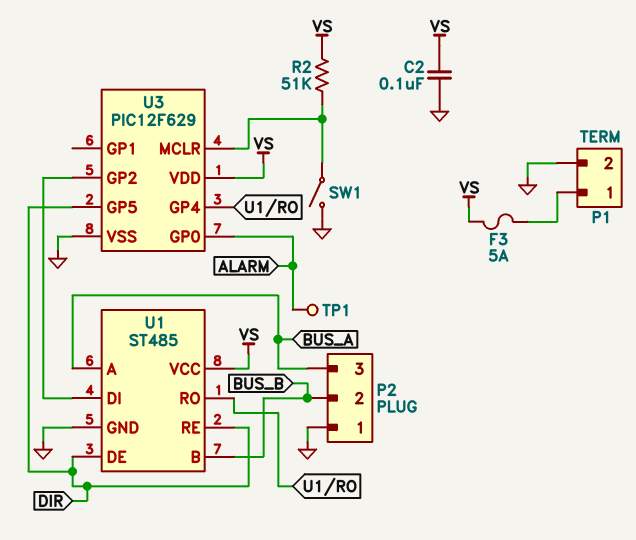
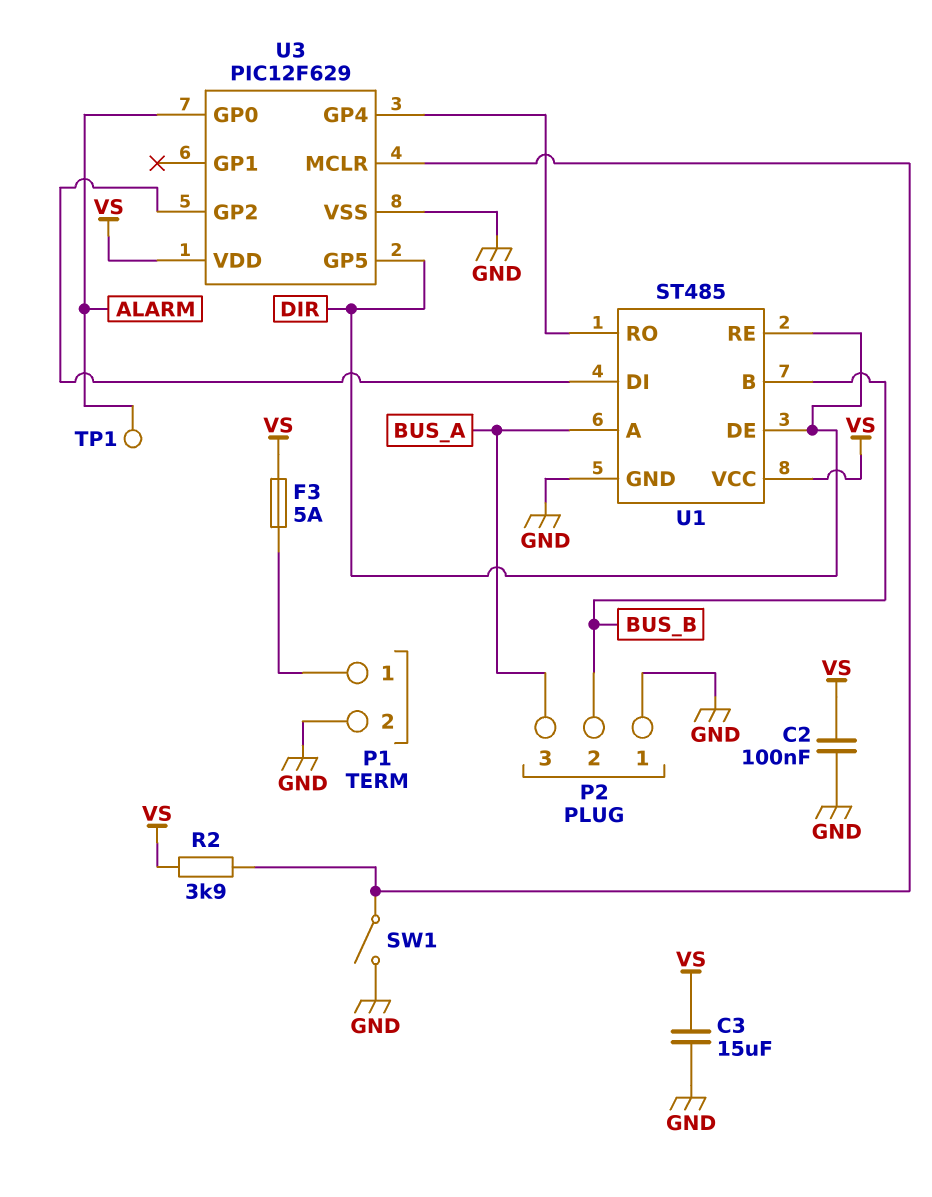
C3: none -> 15uF (GND, VS)
R2: 51k (U3/MCLR, VS) -> 3.9k (U3/MCLR, VS)

